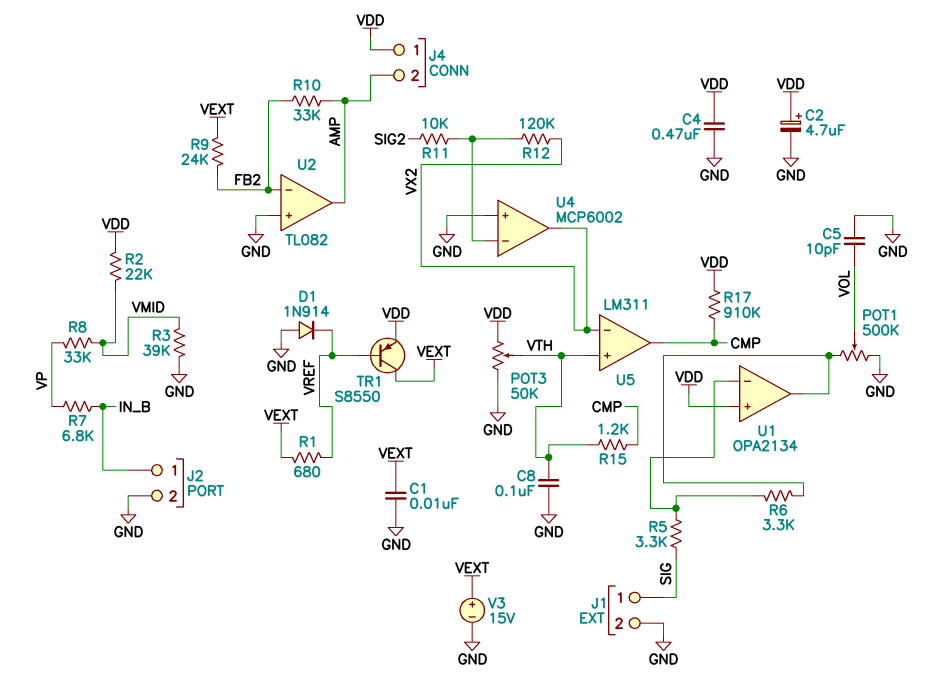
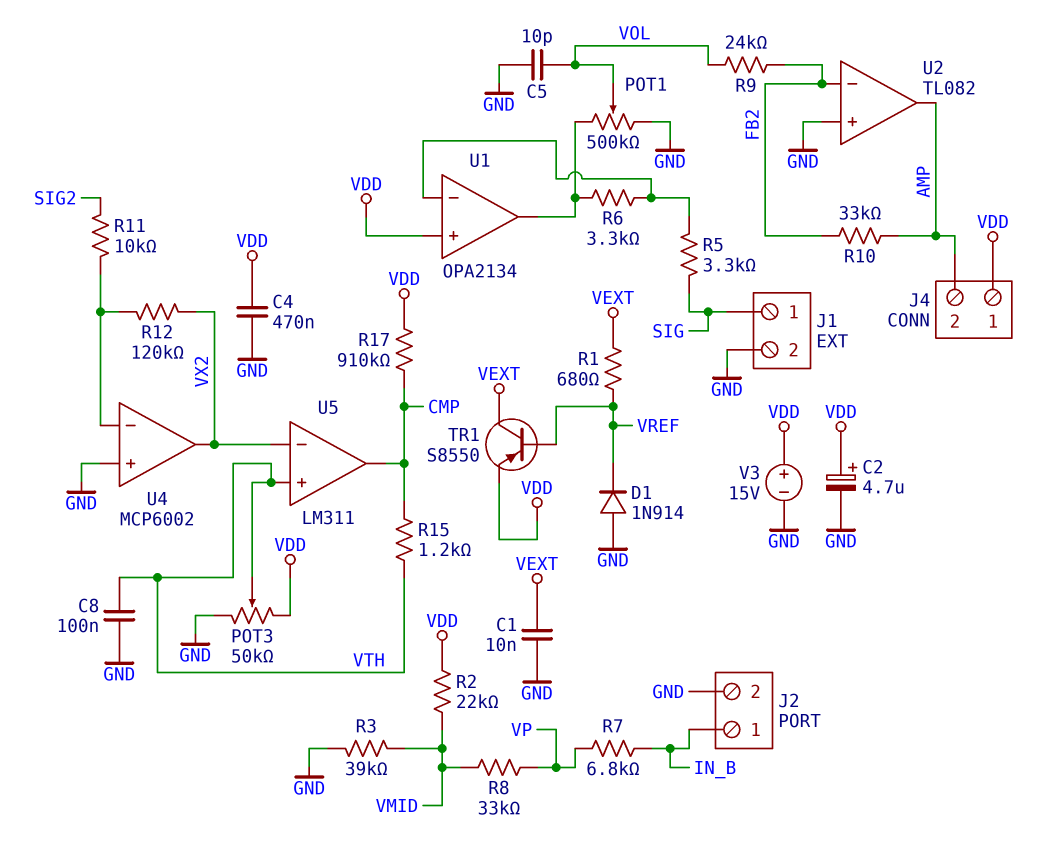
R9: 24k (FB2, VEXT) -> 24k (FB2, VOL)
V3: 15V (plus VEXT, minus GND) -> 15V (plus VDD, minus GND)

